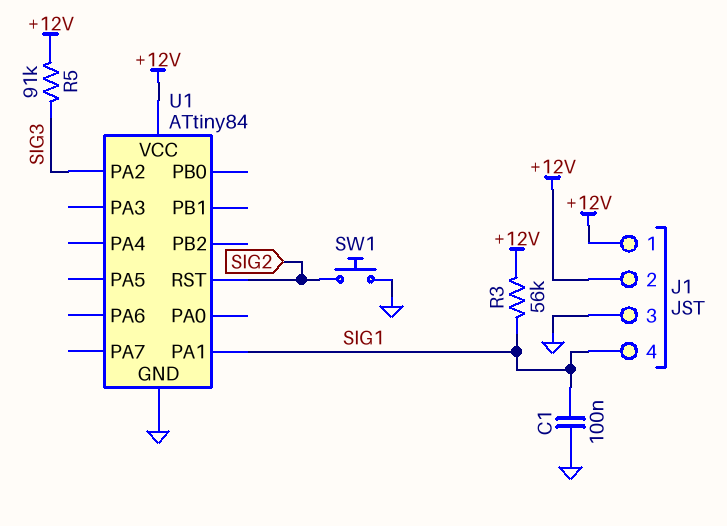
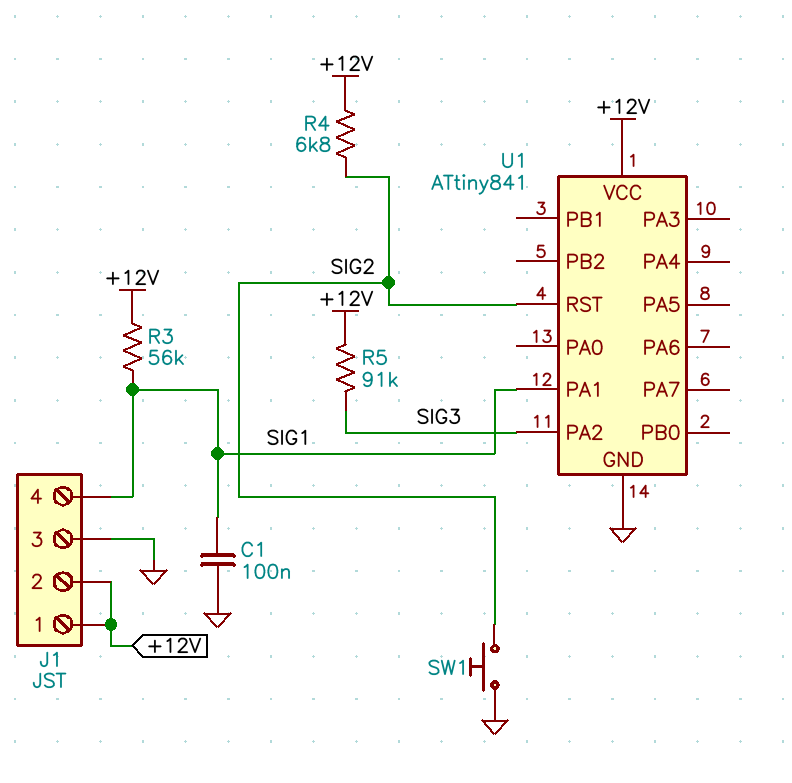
R4: none -> 6.8k (+12V, SIG2)
U1: ATtiny84 -> ATtiny841

